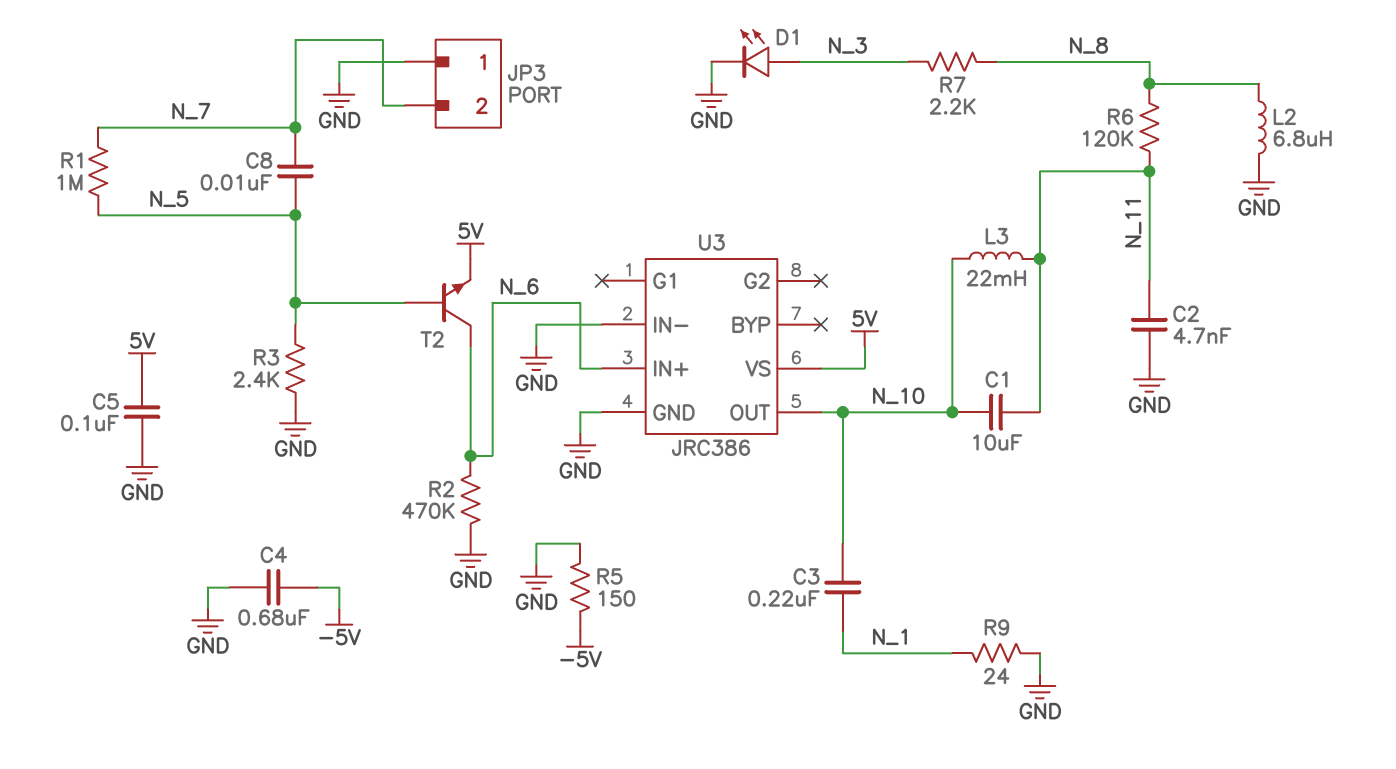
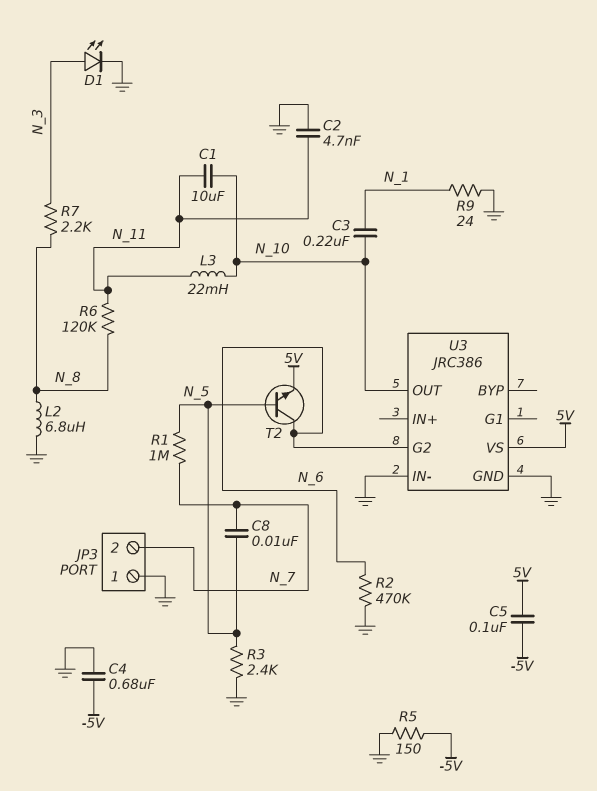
C5: 100nF (5V, GND) -> 100nF (-5V, 5V)
U3 pin G2: none -> N_6
U3 pin IN+: N_6 -> none

